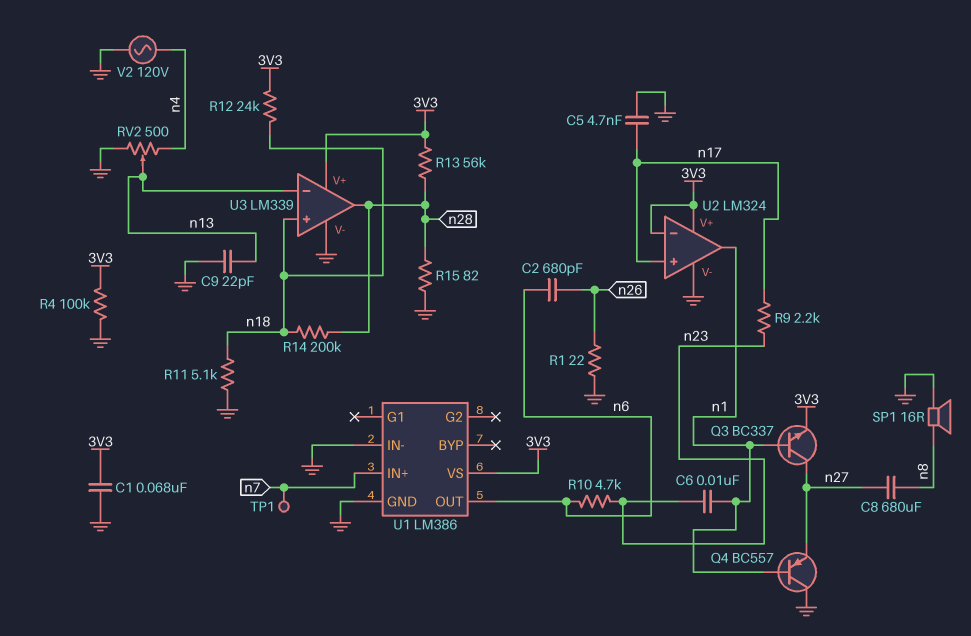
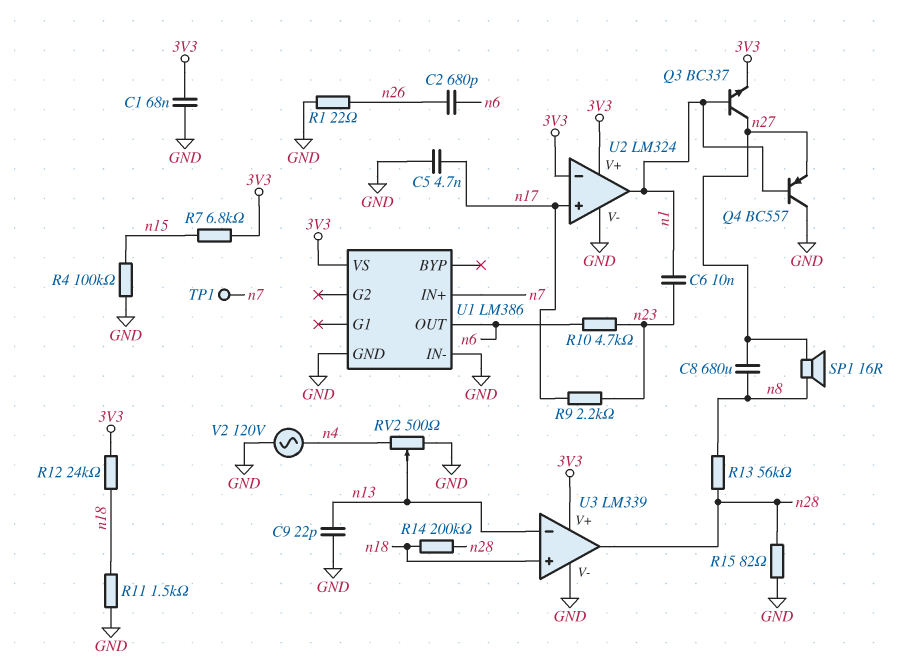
R4: 100k (3V3, GND) -> 100k (GND, n15)
R7: none -> 6.8k (3V3, n15)
R11: 5.1k (GND, n18) -> 1.5k (GND, n18)
R13: 56k (3V3, n28) -> 56k (n8, n28)
SP1: speaker 16R (GND, n8) -> speaker 16R (n8, n27)

